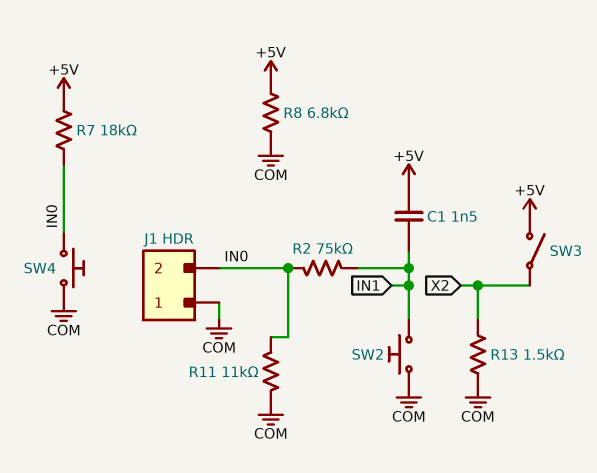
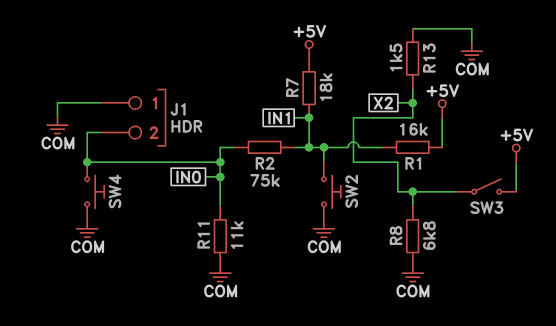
C1: 1.5nF (+5V, IN1) -> none
R1: none -> 16k (+5V, IN1)
R7: 18k (+5V, IN0) -> 18k (+5V, IN1)
R8: 6.8k (+5V, COM) -> 6.8k (COM, X2)

